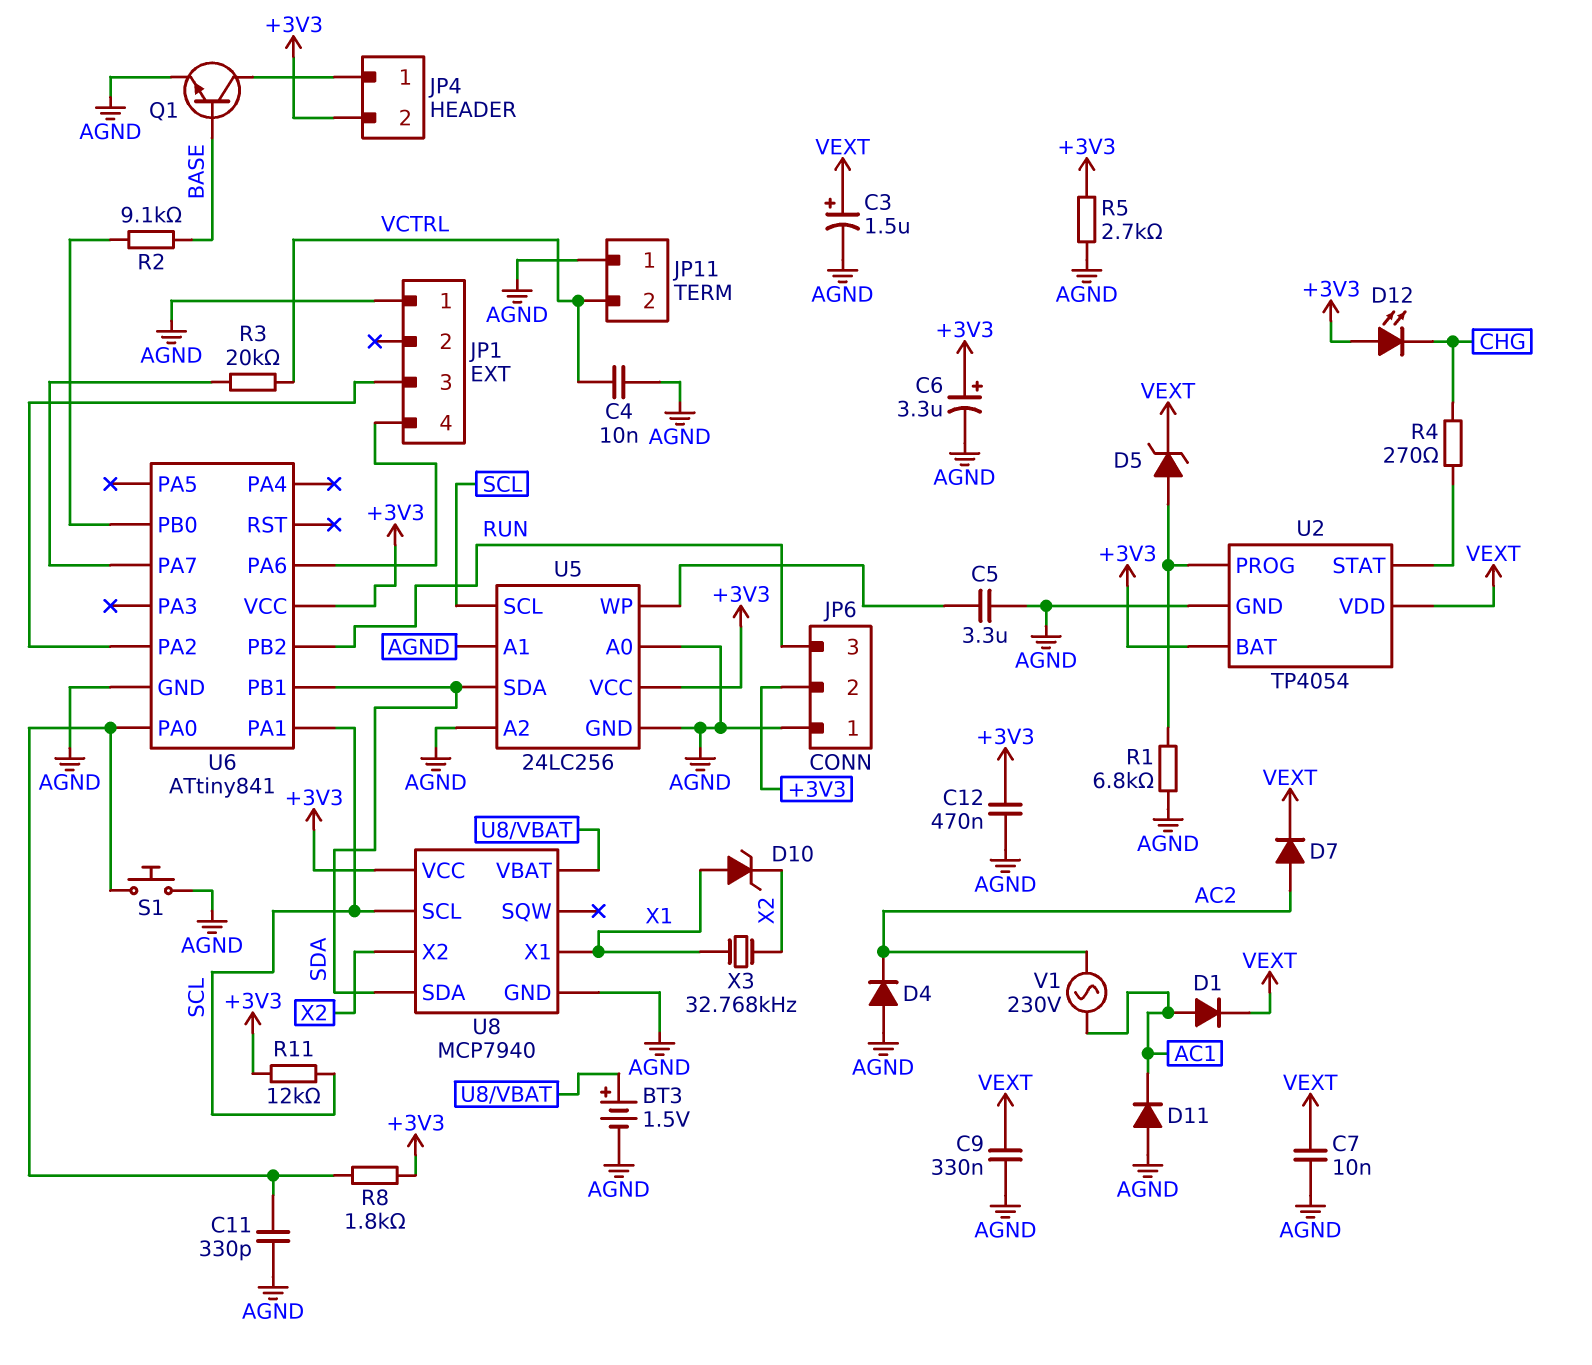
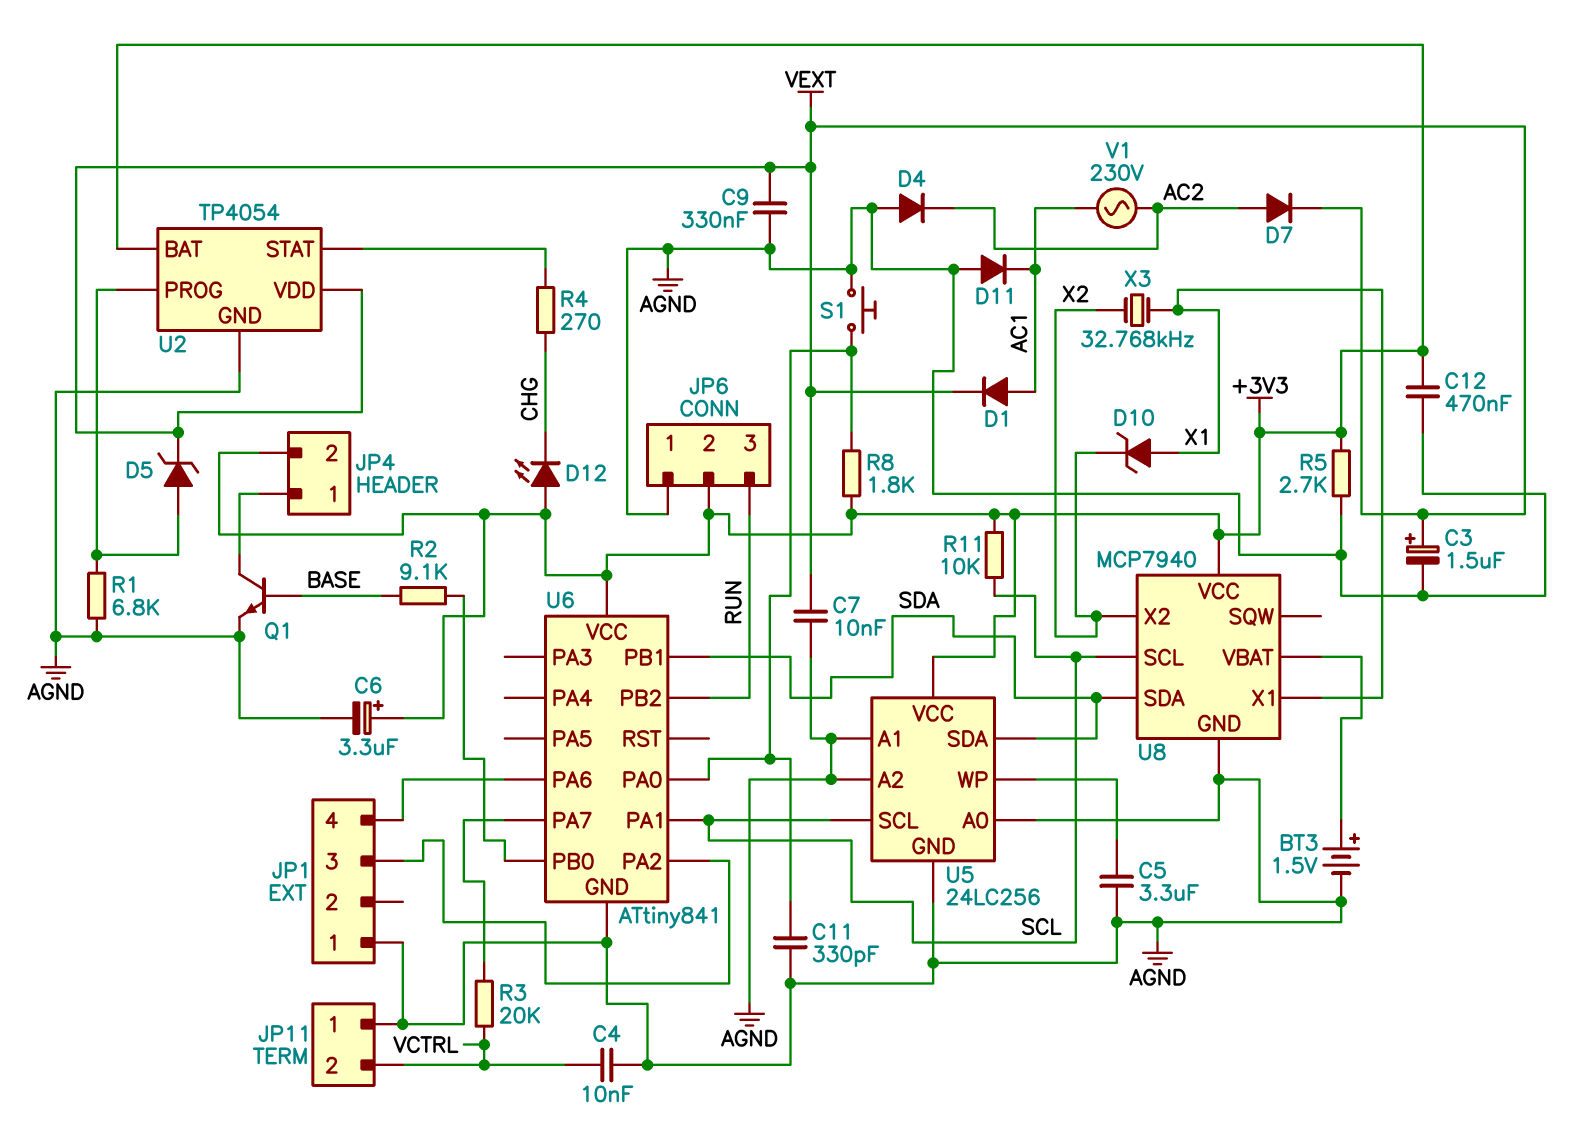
R11: 12k (+3V3, SCL) -> 10k (+3V3, SCL)

